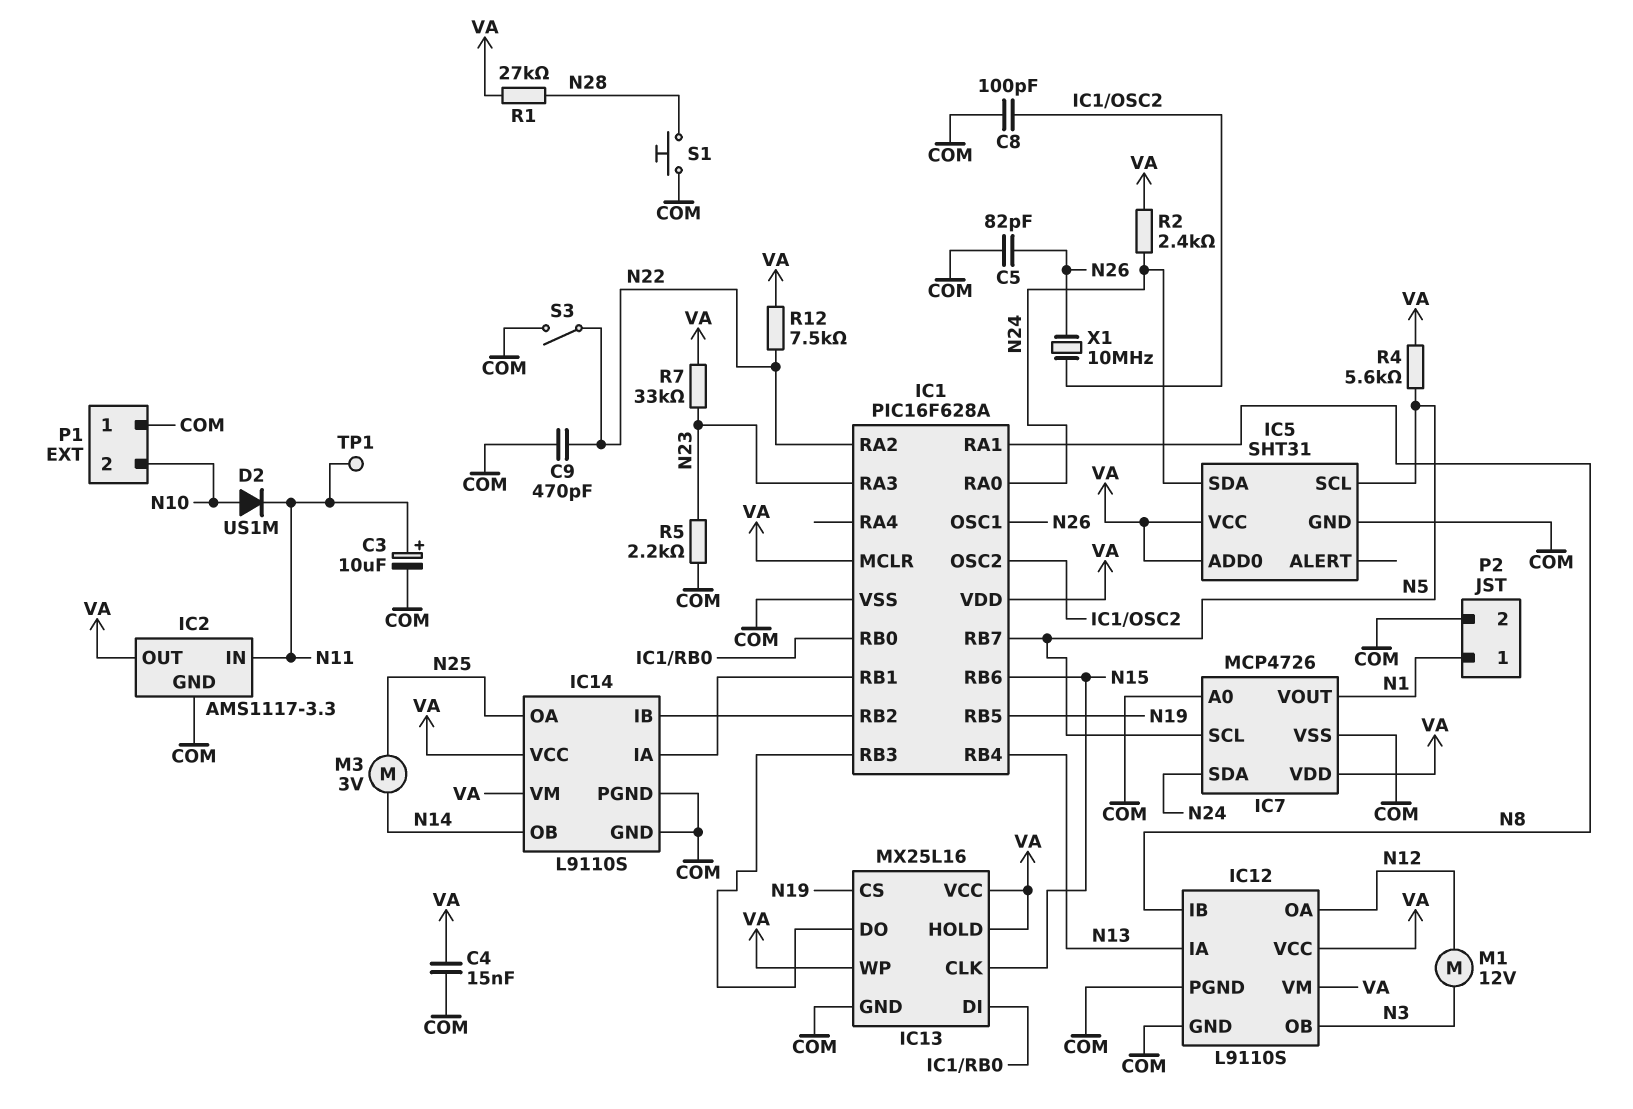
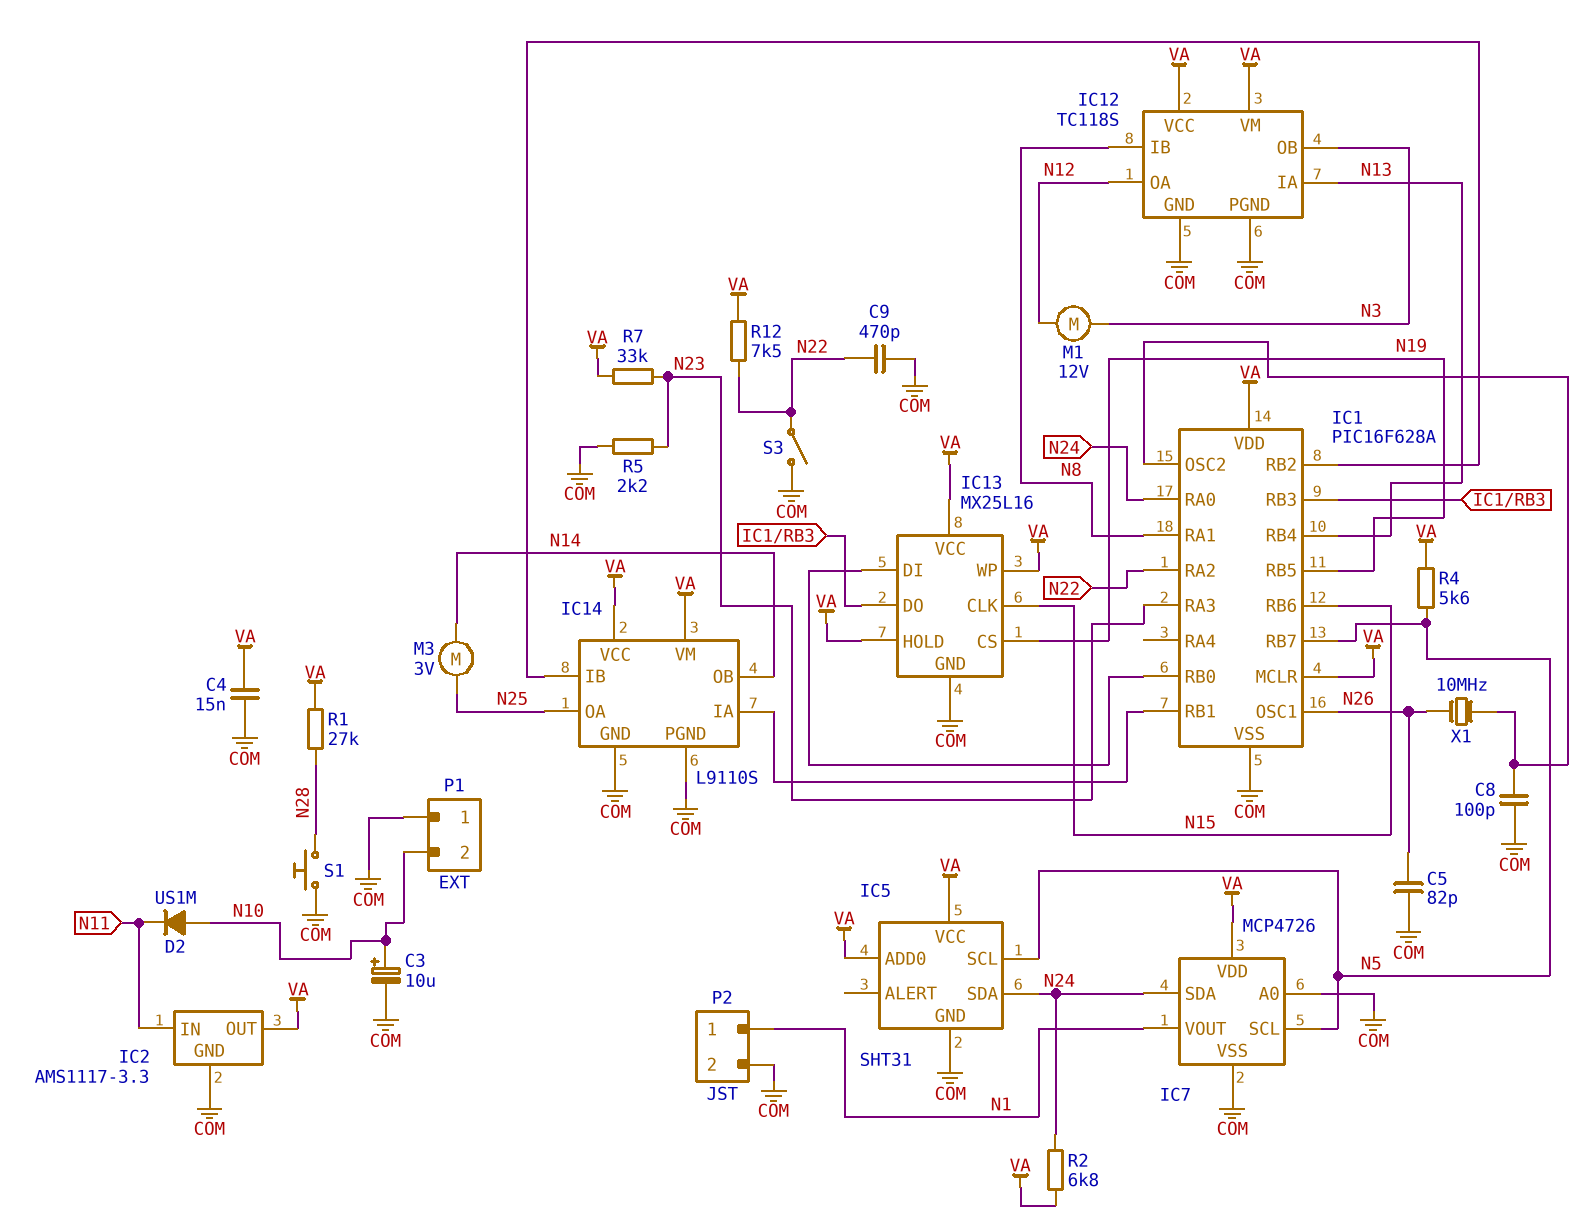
C3: 10uF (plus N11, minus COM) -> 10uF (plus N10, minus COM)
IC12: L9110S -> TC118S
R2: 2.4k (N24, VA) -> 6.8k (N24, VA)
TP1: test point (N11) -> none

